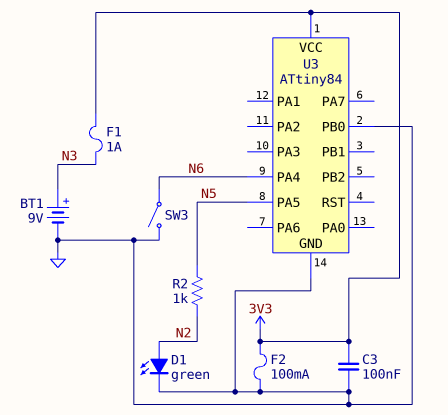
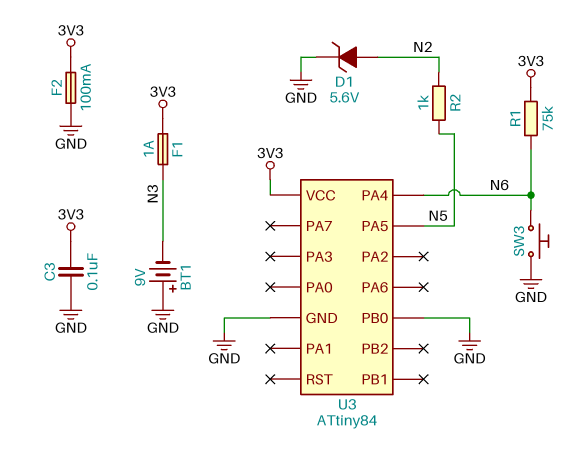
BT1: 9V (plus N3, minus GND) -> 9V (plus GND, minus N3)
D1: LED green (A N2, K GND) -> zener 5.6V (A N2, K GND)
R1: none -> 75k (3V3, N6)
SW3: switch (GND, N6) -> button (GND, N6)

